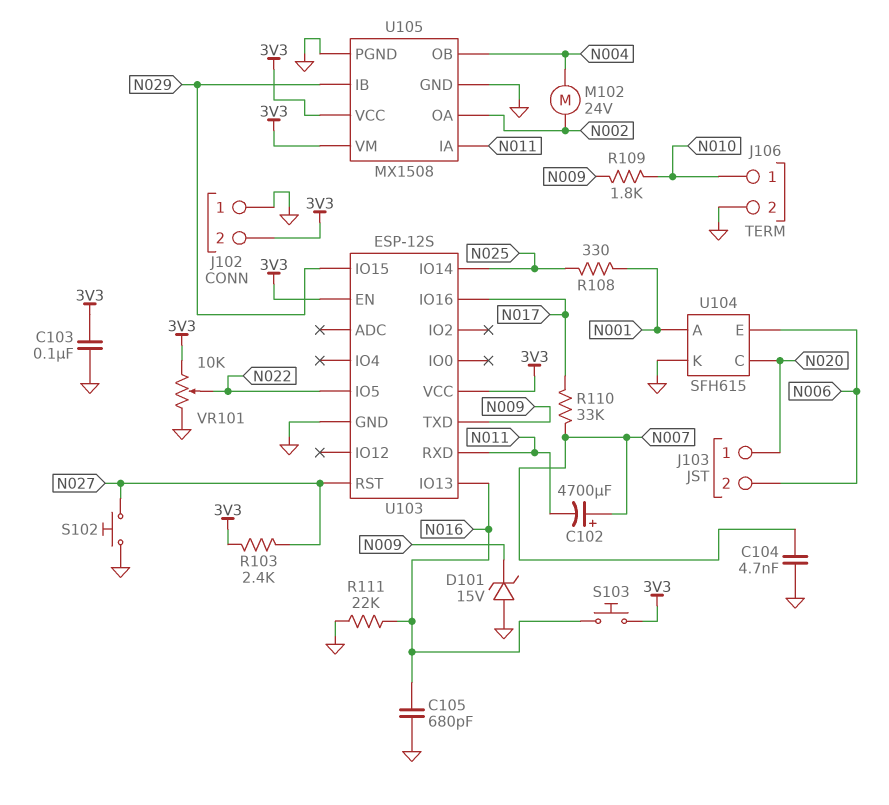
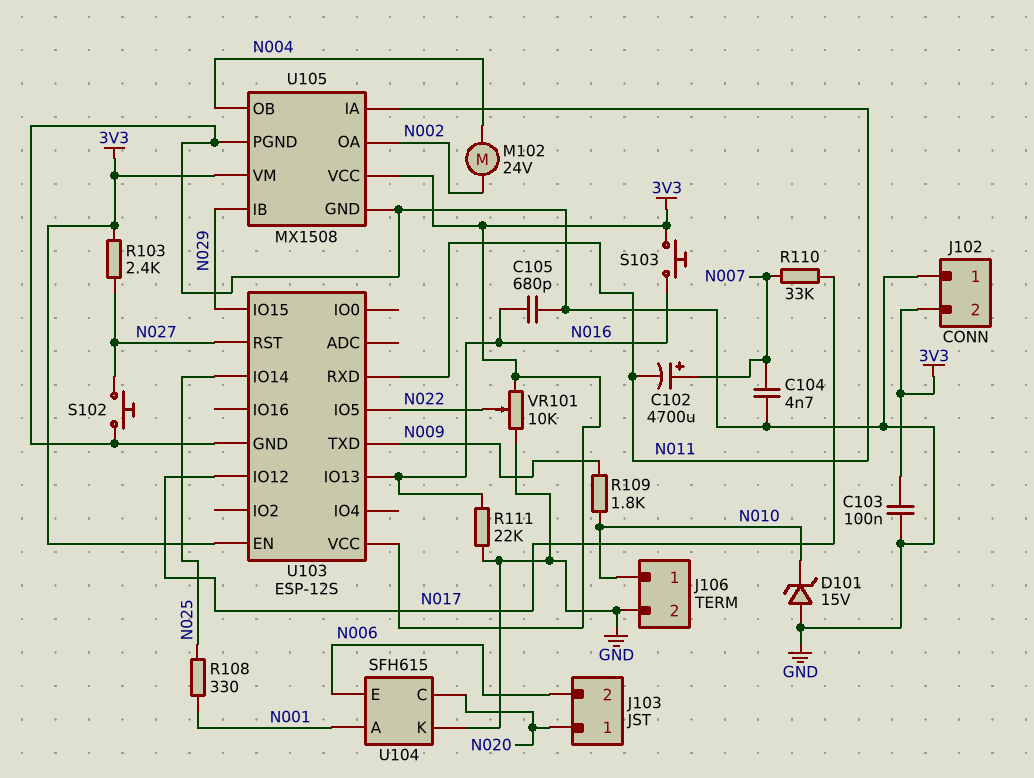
D101: zener 15V (A GND, K N009) -> zener 15V (A GND, K N010)
U103 pin IO12: none -> N017
U103 pin IO16: N017 -> none

